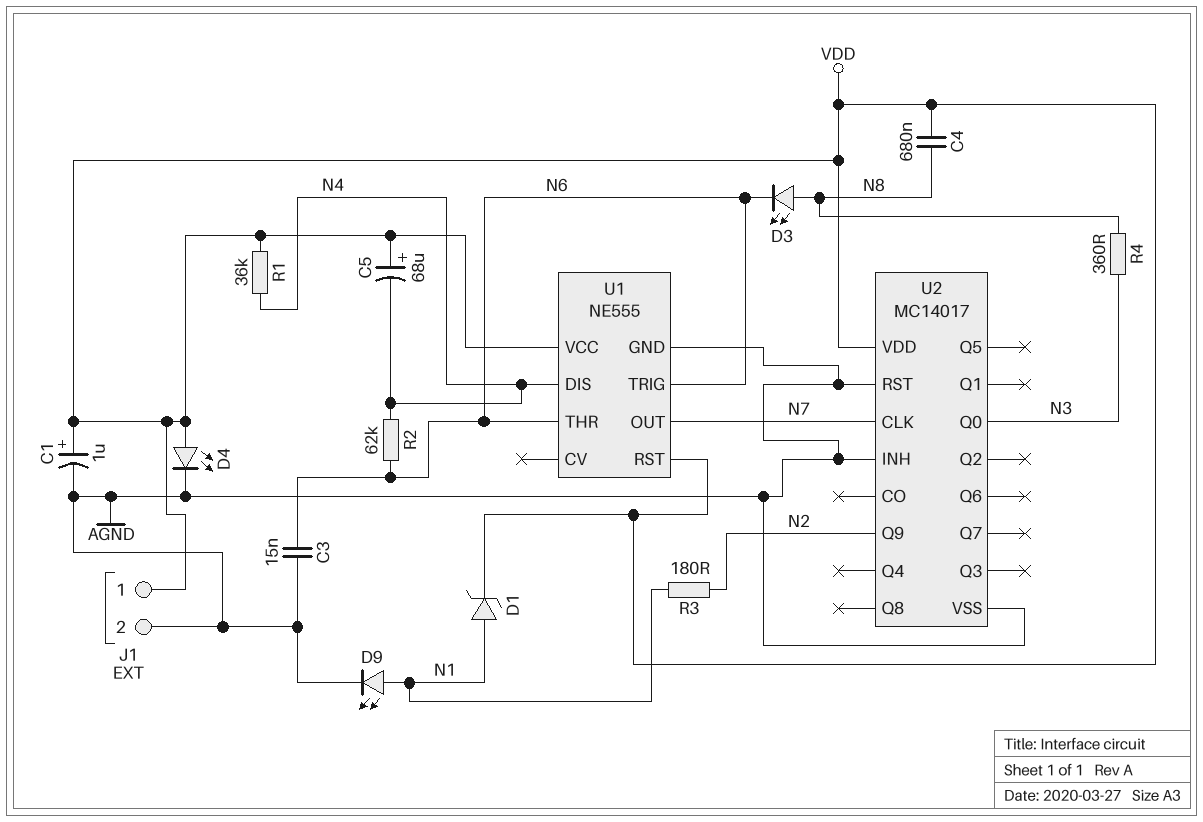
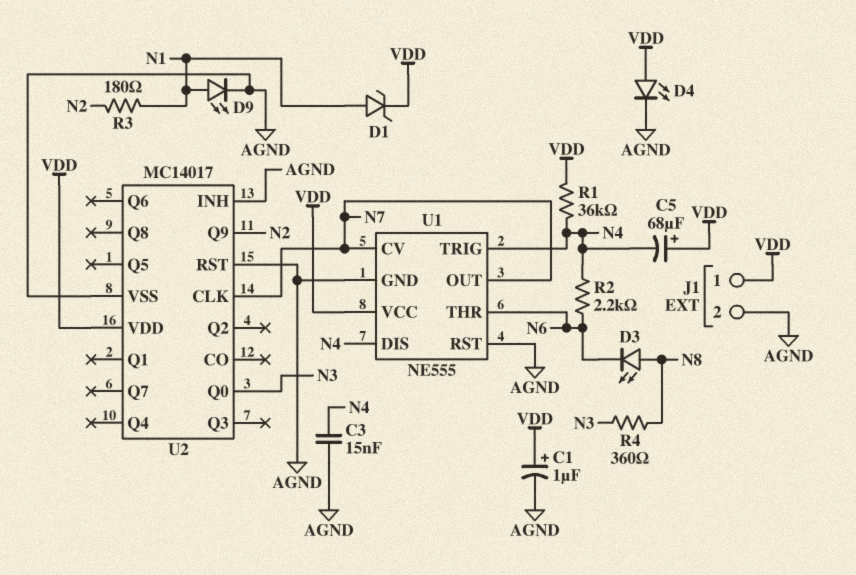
C3: 15nF (AGND, N6) -> 15nF (AGND, N4)
C4: 680nF (N8, VDD) -> none
R2: 62k (N4, N6) -> 2.2k (N4, N6)
U1 pin CV: none -> N7
U1 pin RST: VDD -> AGND
U1 pin TRIG: N6 -> N4

